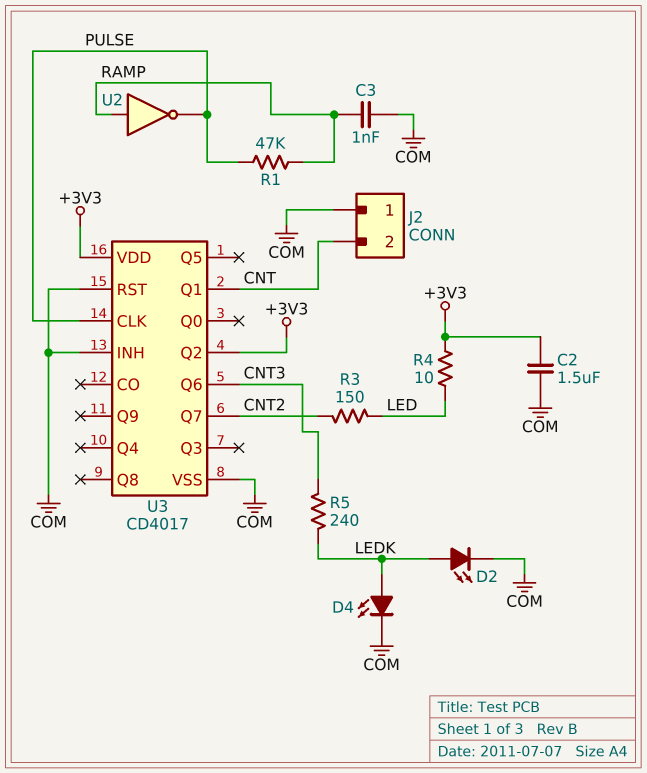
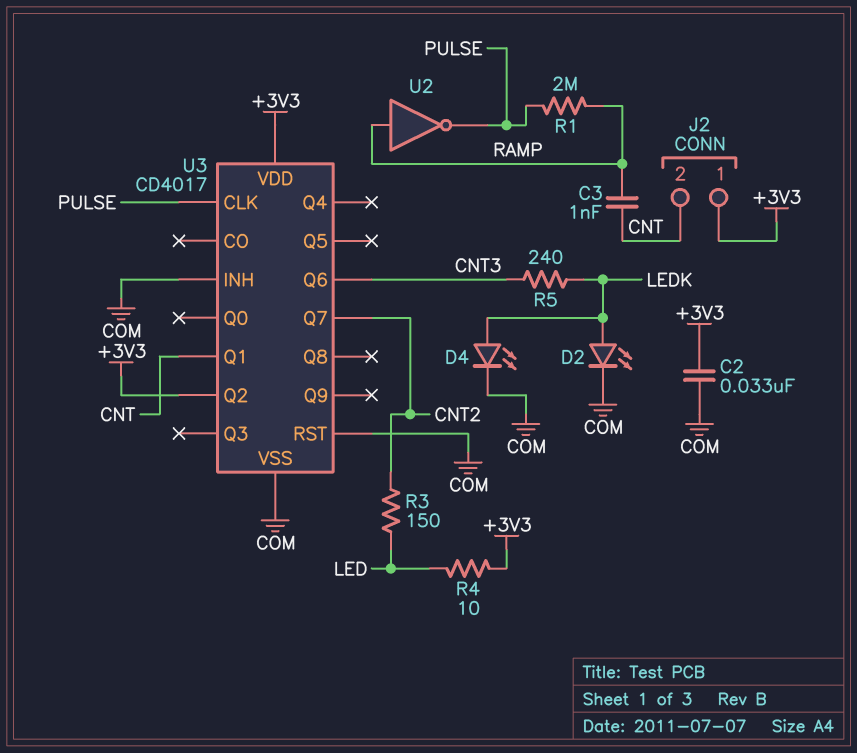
C2: 1.5uF (+3V3, COM) -> 33nF (+3V3, COM)
C3: 1nF (COM, RAMP) -> 1nF (CNT, RAMP)
J2 pin 1: COM -> +3V3
R1: 47k (PULSE, RAMP) -> 2M (PULSE, RAMP)

